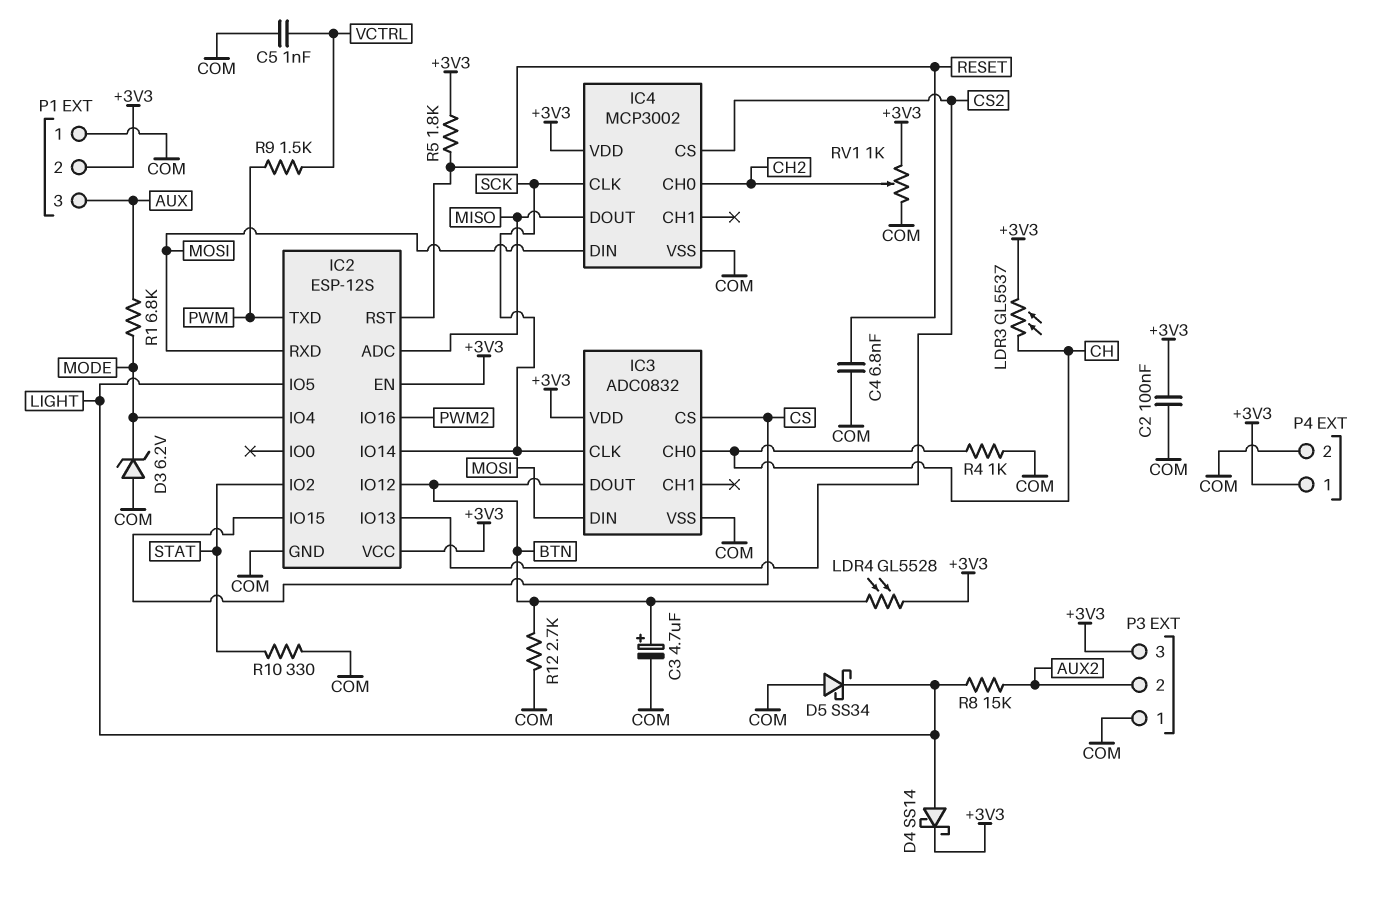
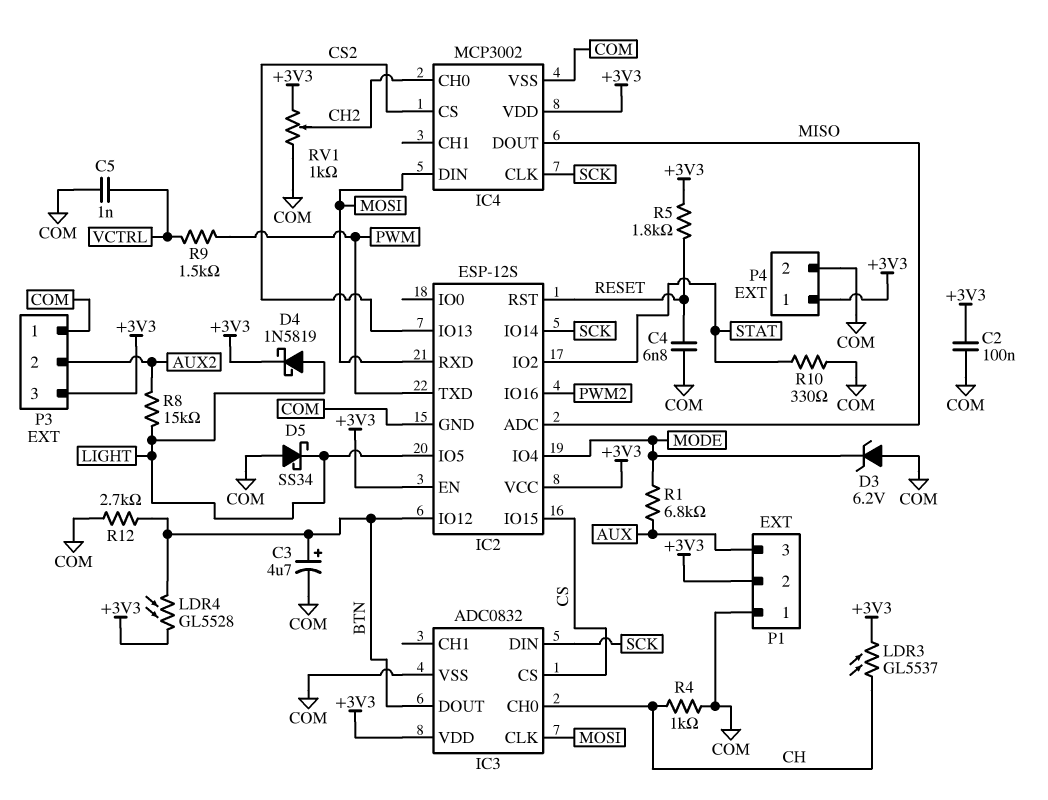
D4: schottky SS14 (A LIGHT, K +3V3) -> schottky 1N5819 (A LIGHT, K +3V3)
IC3 pin CLK: SCK -> MOSI
IC3 pin DIN: MOSI -> SCK

